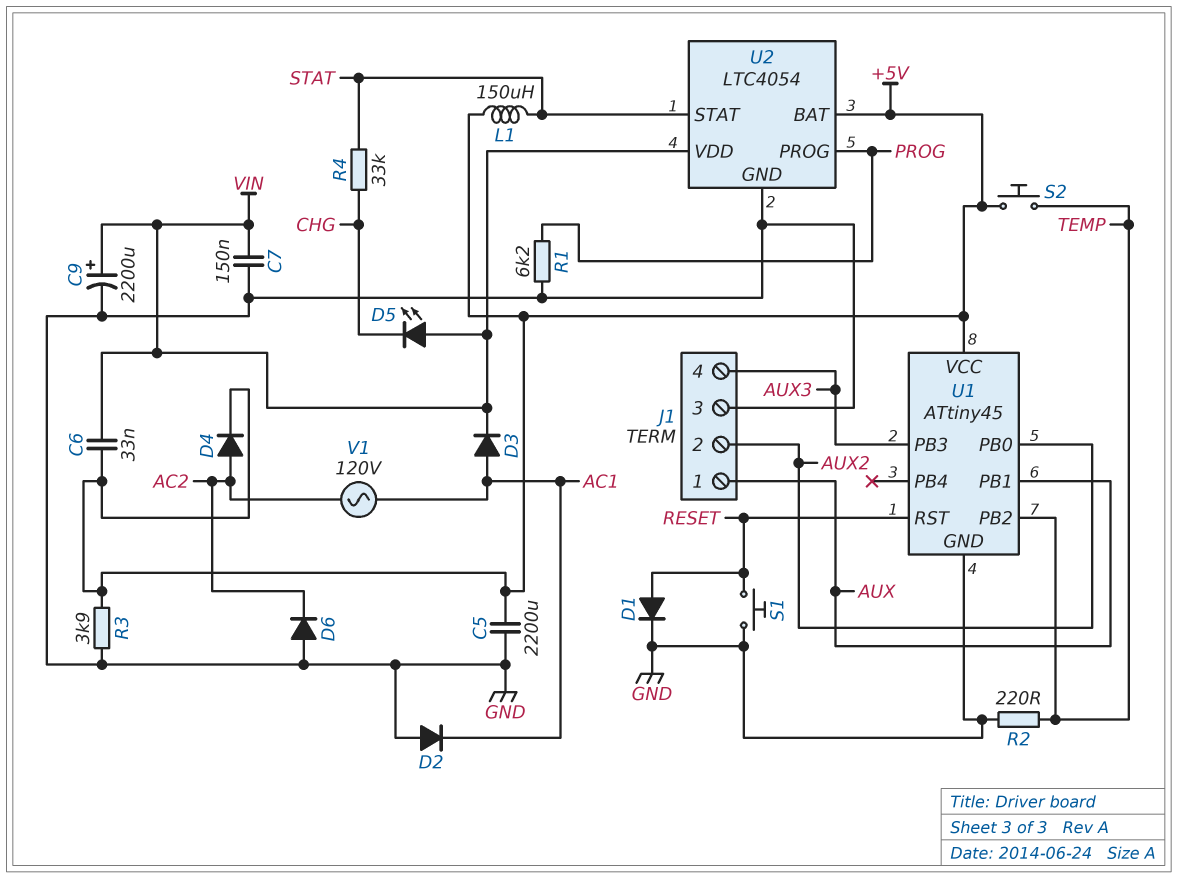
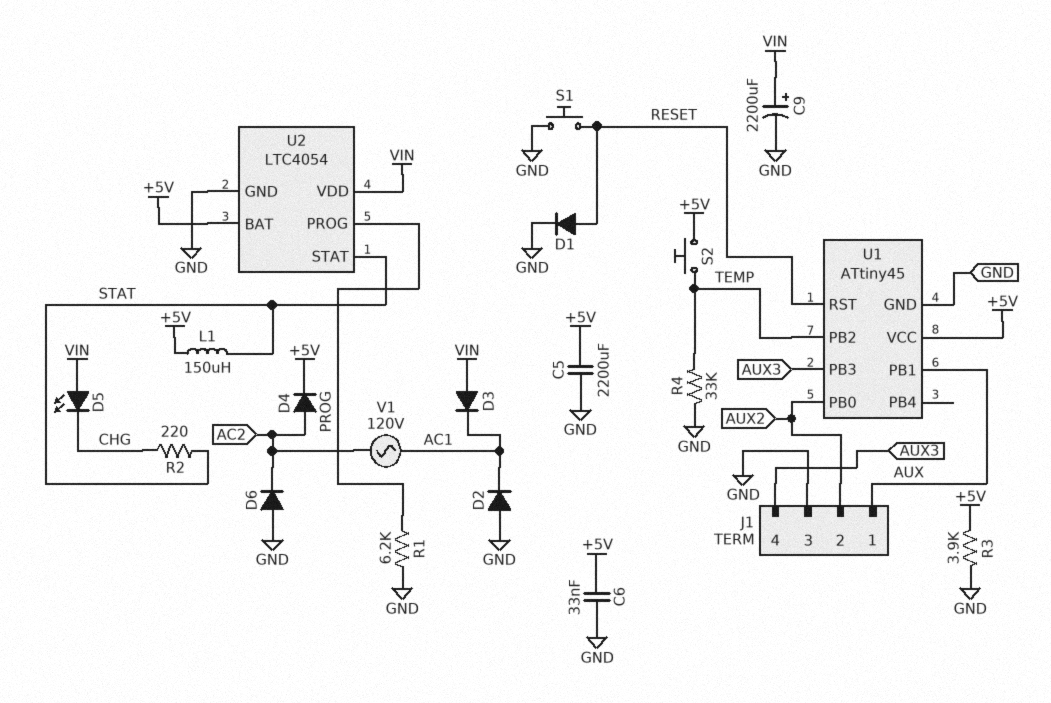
C6: 33nF (+5V, VIN) -> 33nF (+5V, GND)
C7: 150nF (GND, VIN) -> none
D3: diode (A AC1, K VIN) -> diode (A VIN, K AC1)
R2: 220 (GND, TEMP) -> 220 (CHG, STAT)
R4: 33k (CHG, STAT) -> 33k (GND, TEMP)

